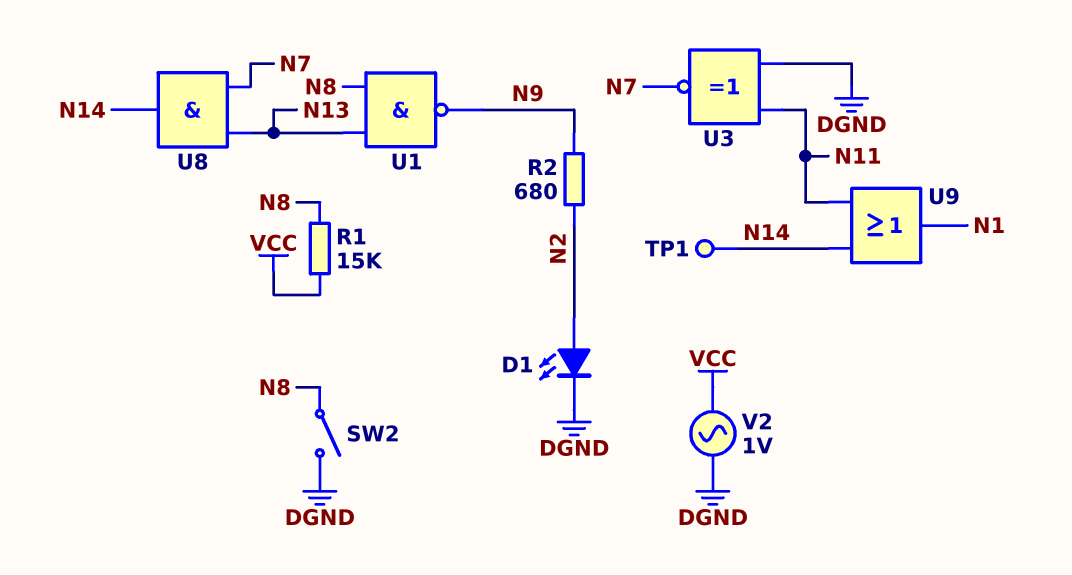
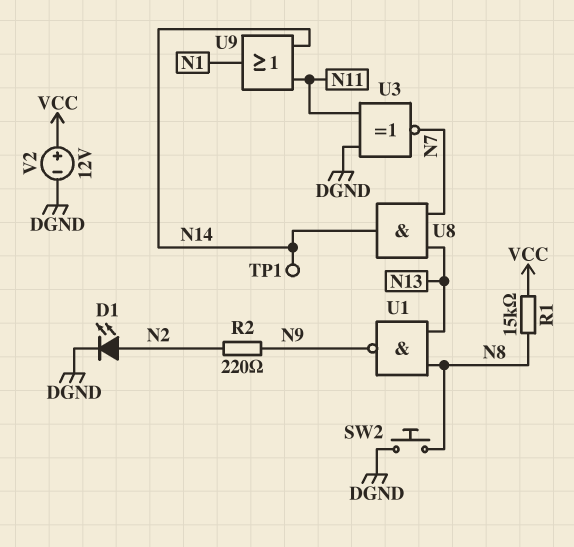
R2: 680 (N2, N9) -> 220 (N2, N9)
SW2: switch (DGND, N8) -> button (DGND, N8)
V2: AC 1V (DGND, VCC) -> 12V (plus VCC, minus DGND)

